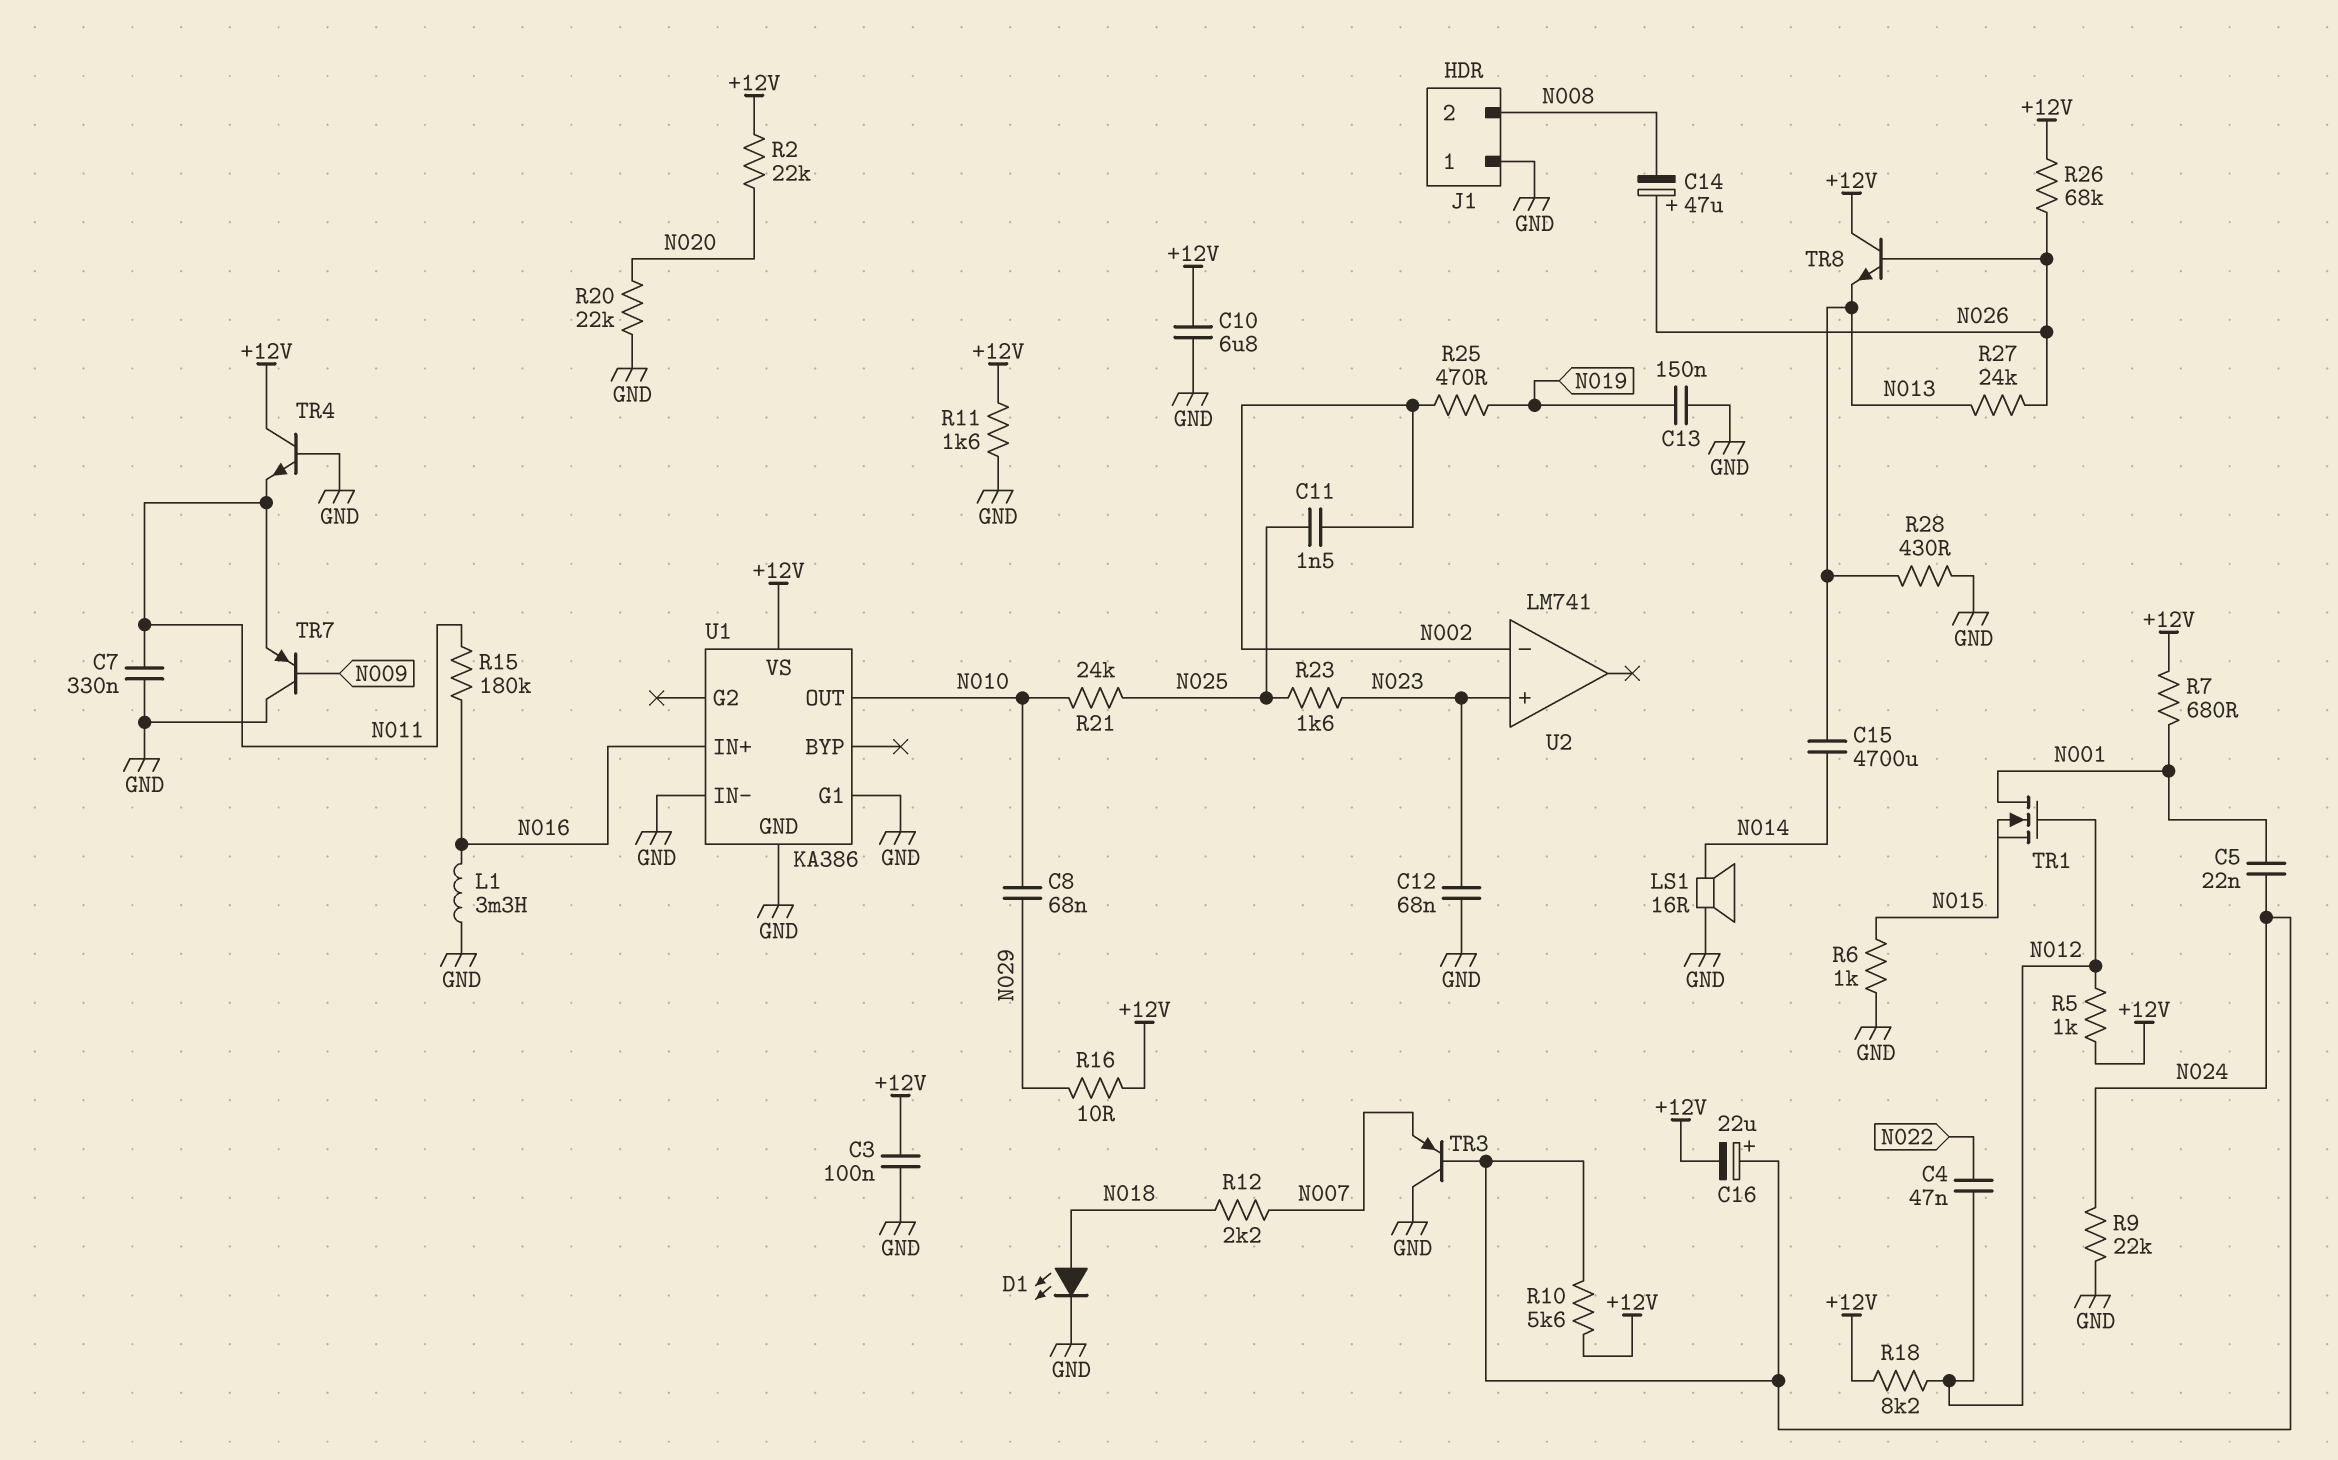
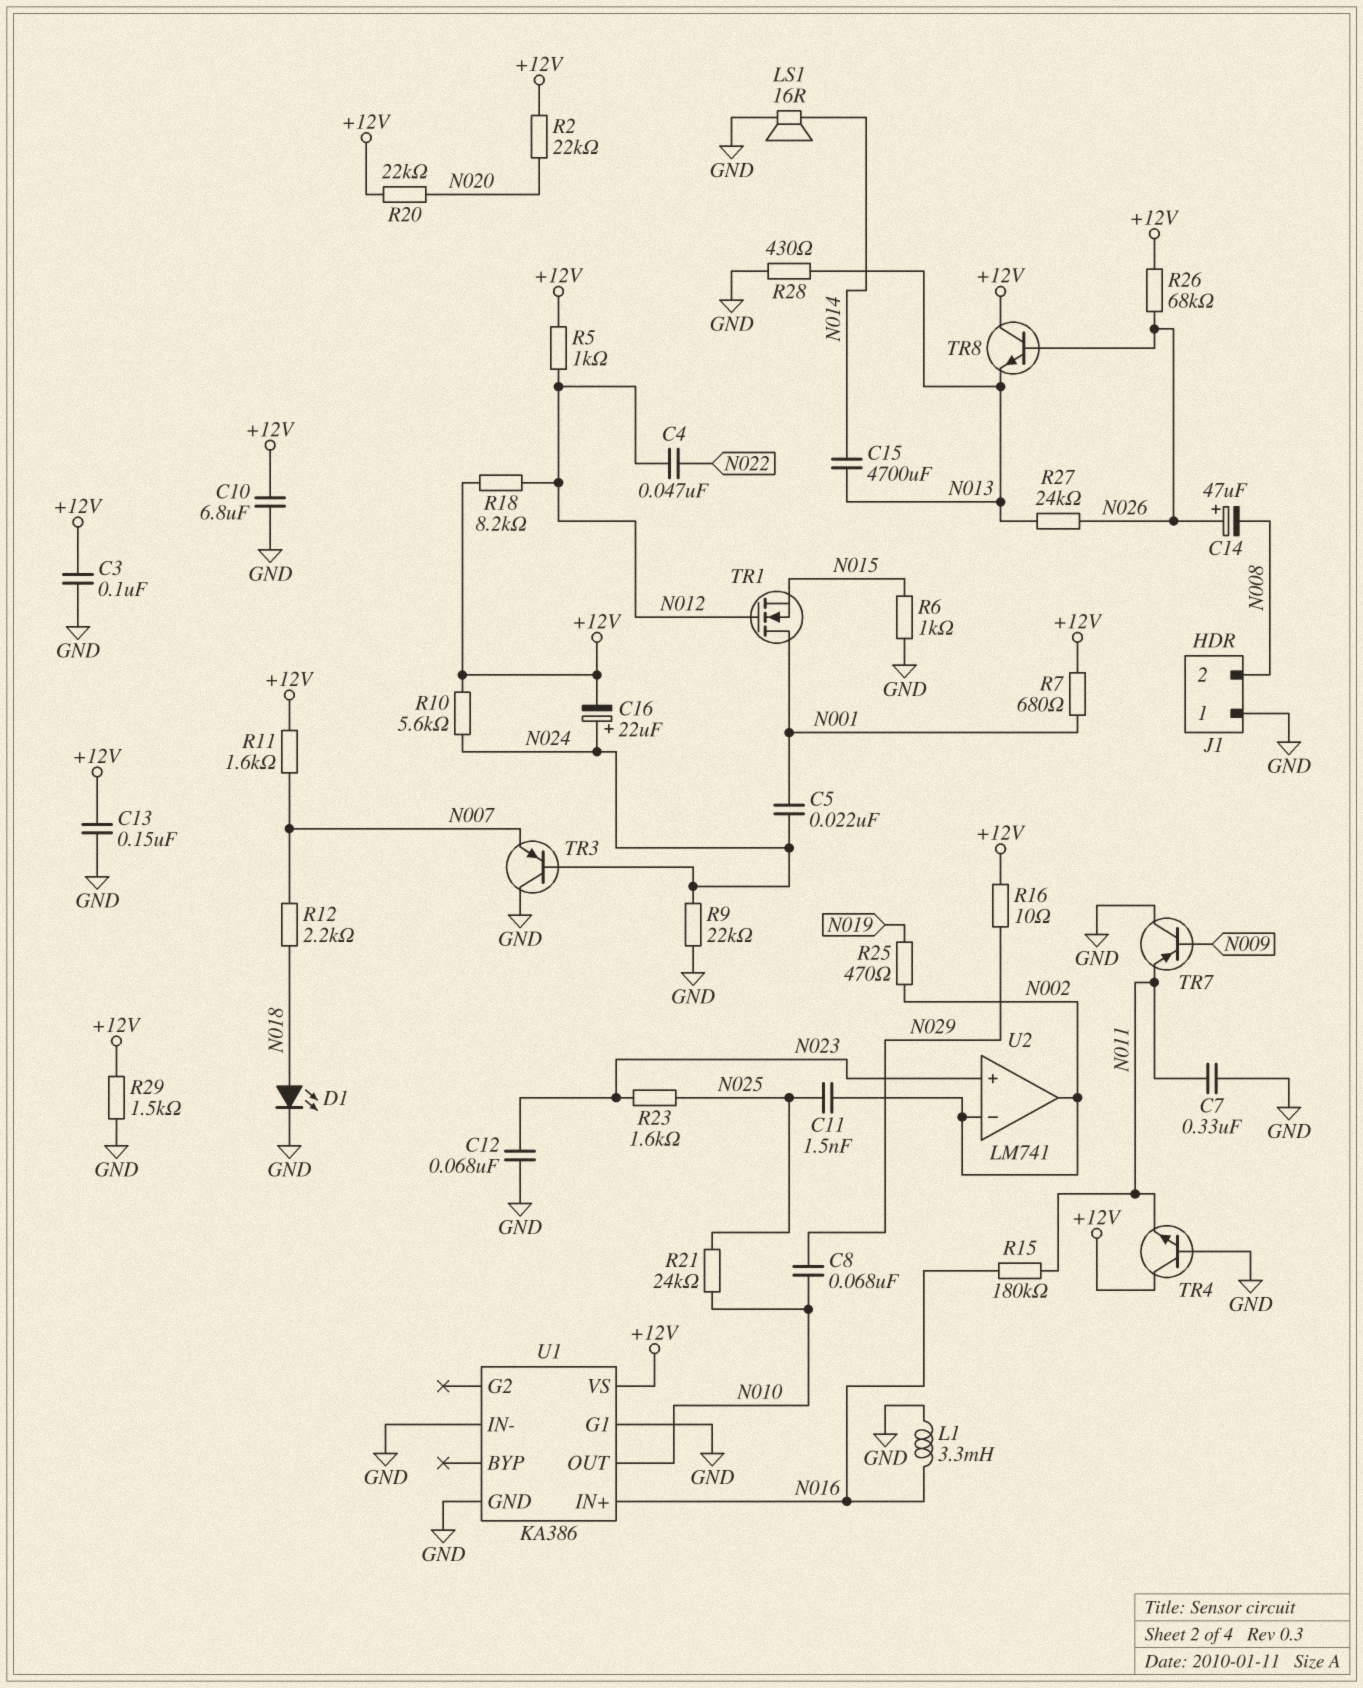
C13: 150nF (GND, N019) -> 150nF (+12V, GND)
R11: 1.6k (+12V, GND) -> 1.6k (+12V, N007)
R20: 22k (GND, N020) -> 22k (+12V, N020)
R29: none -> 1.5k (+12V, GND)
U2 pin out: none -> N002

